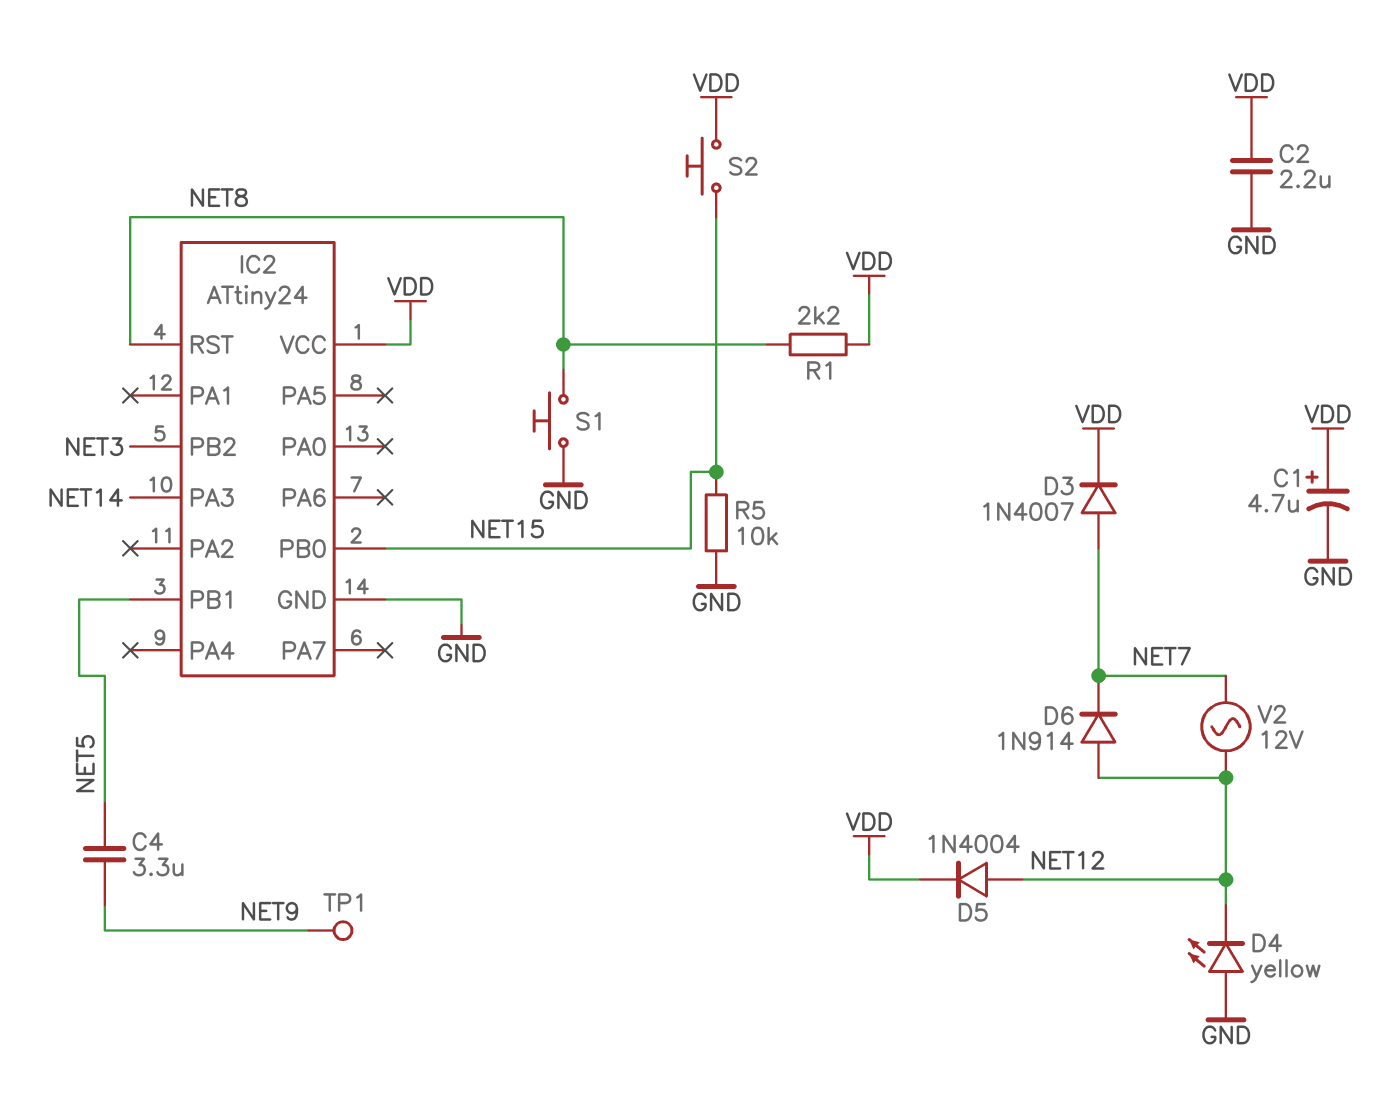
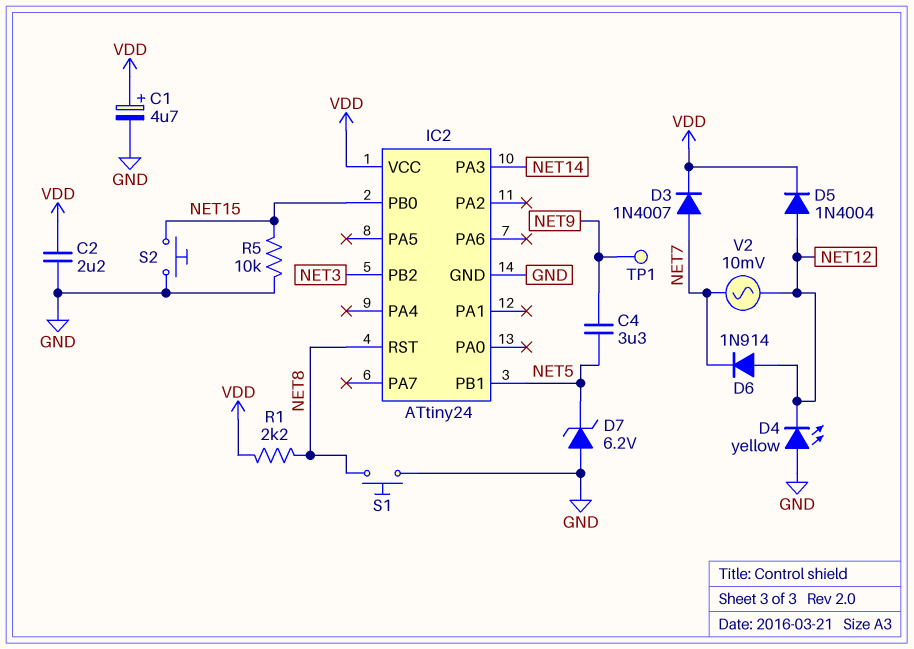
D7: none -> zener 6.2V (A GND, K NET5)
S2: button (NET15, VDD) -> button (GND, NET15)
V2: AC 12V (NET7, NET12) -> AC 10mV (NET7, NET12)

